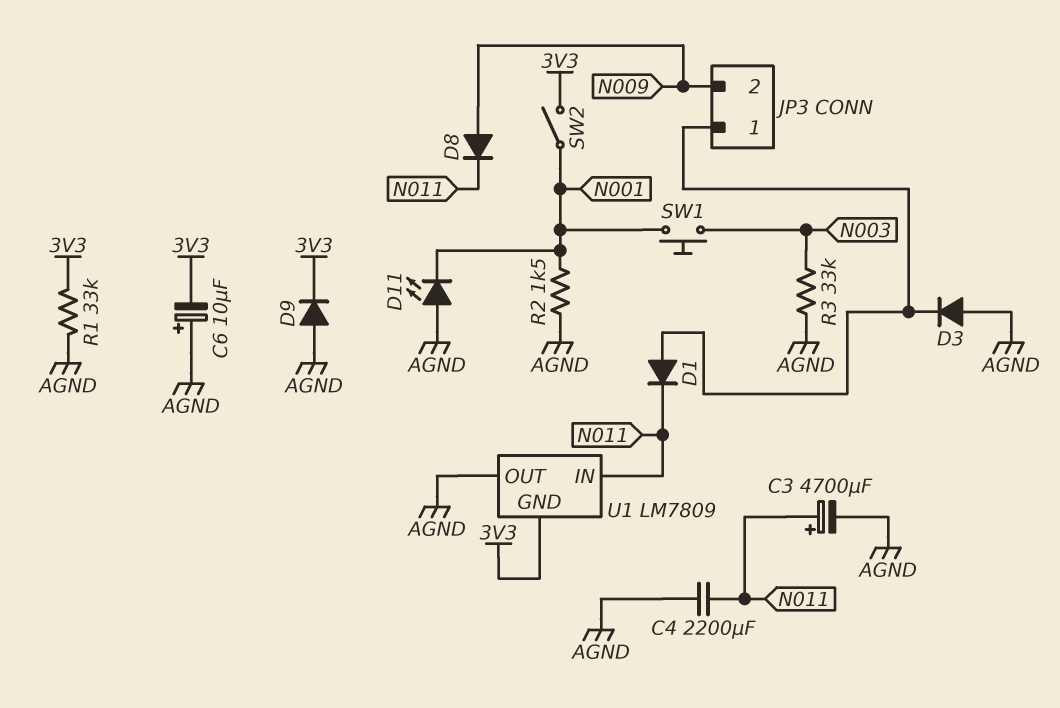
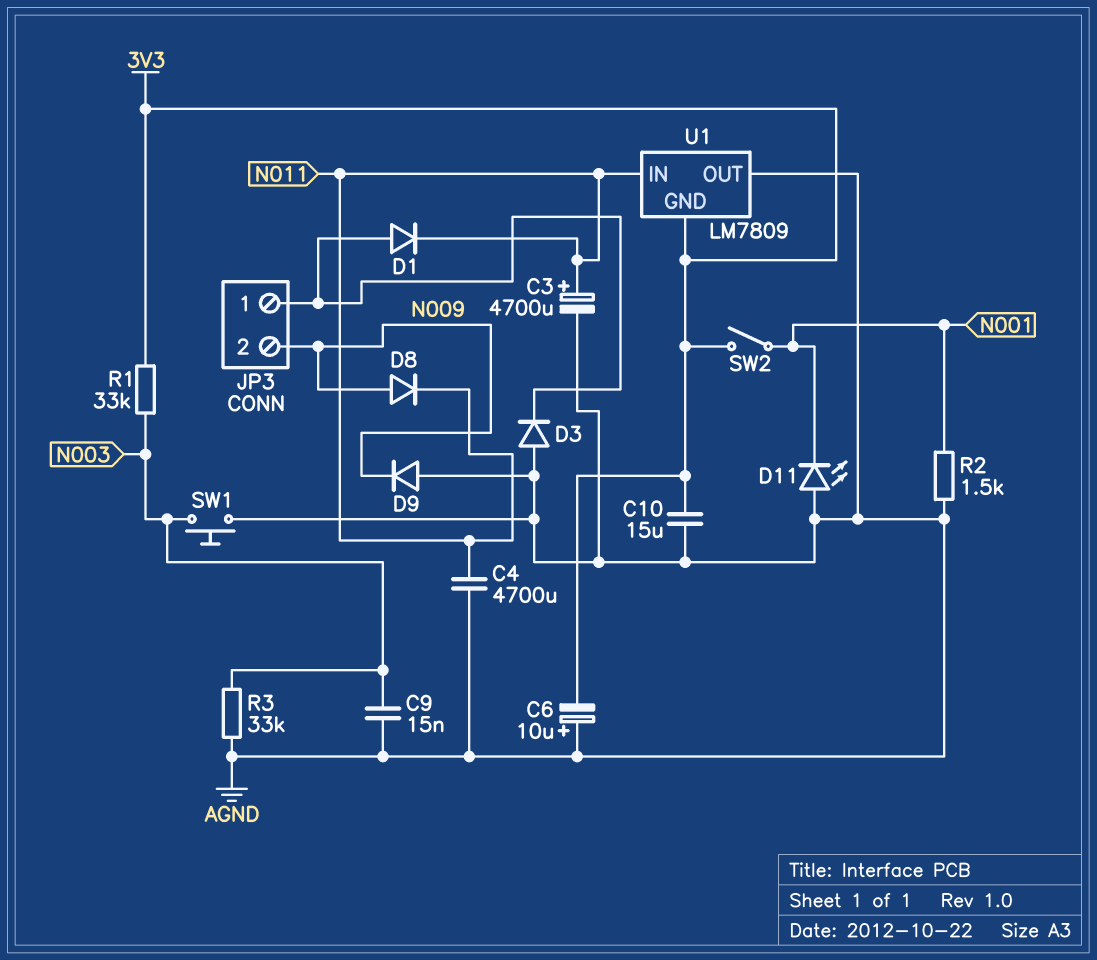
C4: 2200uF (AGND, N011) -> 4700uF (AGND, N011)
C9: none -> 15nF (AGND, N003)
C10: none -> 15uF (3V3, AGND)
D9: diode (A AGND, K 3V3) -> diode (A AGND, K N009)
R1: 33k (3V3, AGND) -> 33k (3V3, N003)
SW1: button (N001, N003) -> button (AGND, N003)

